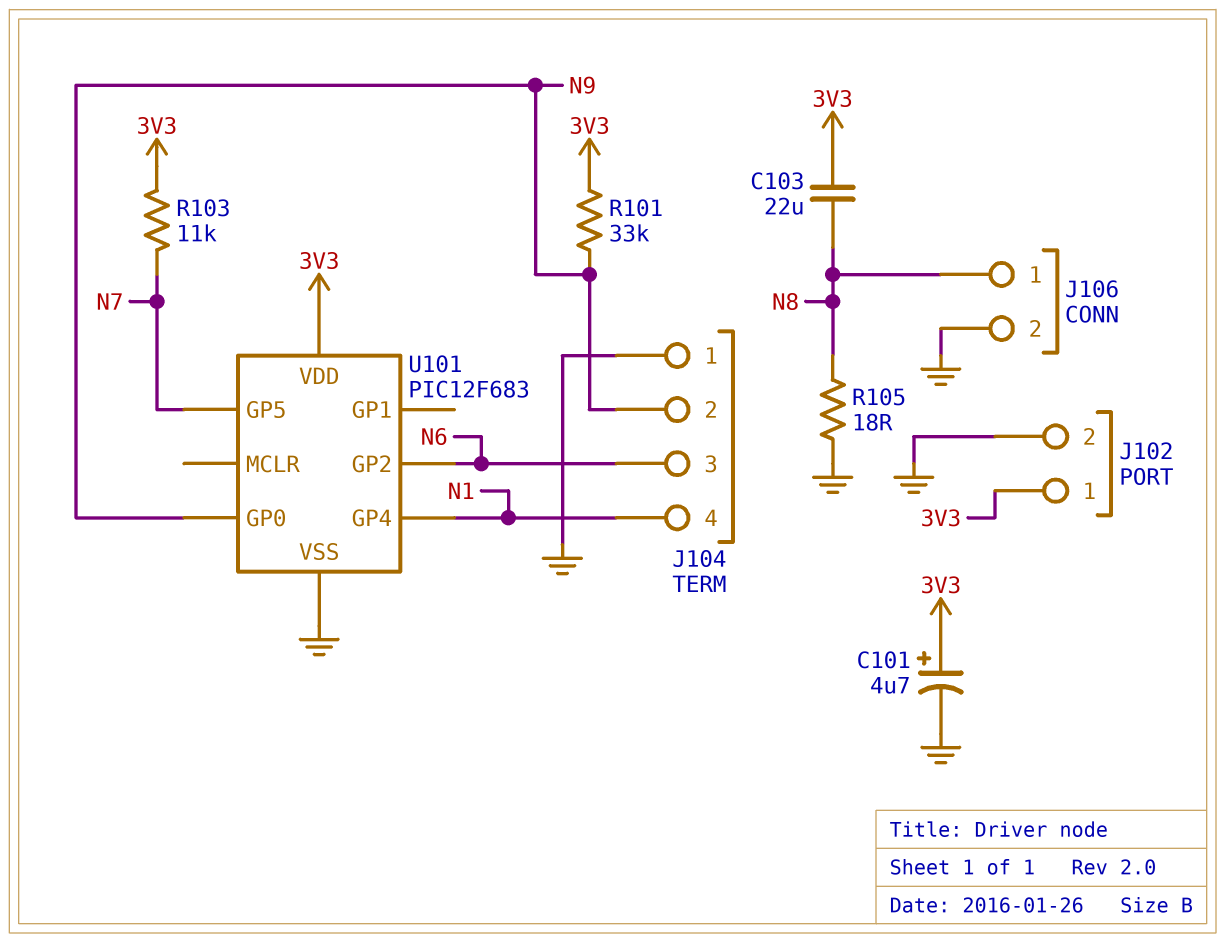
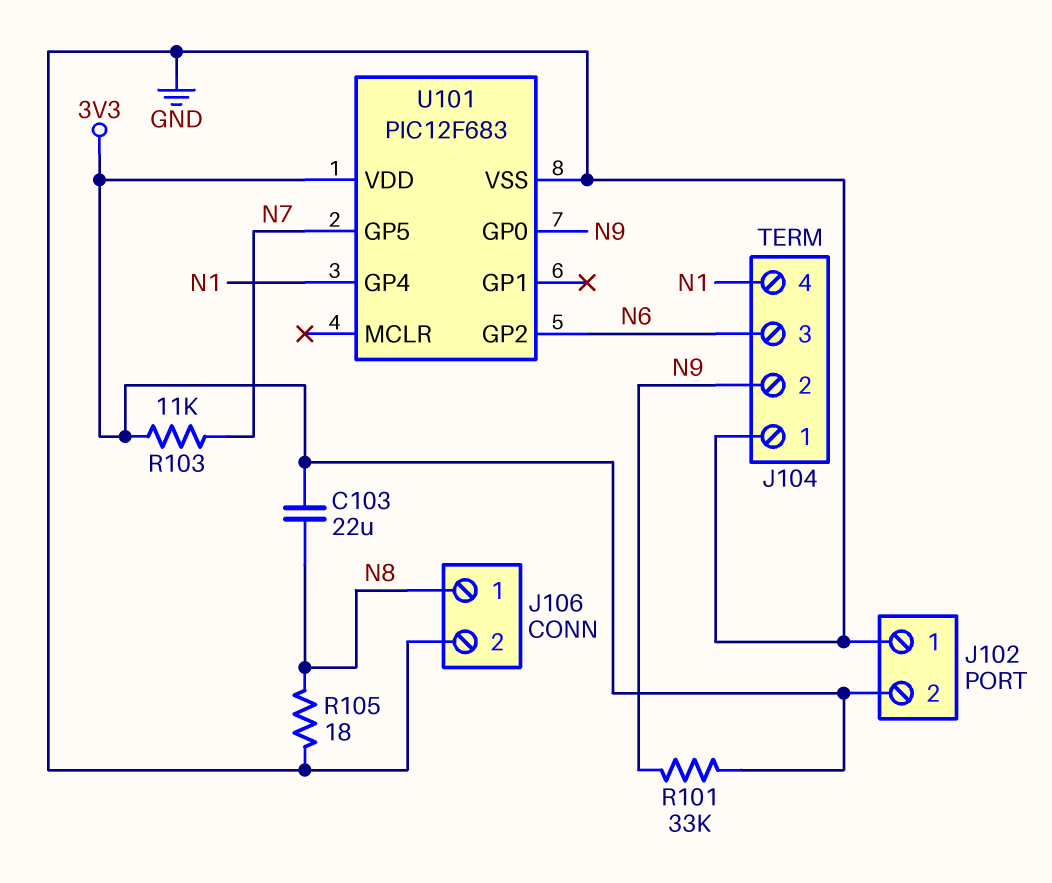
C101: 4.7uF (plus 3V3, minus GND) -> none
J102 pin 1: 3V3 -> GND
J102 pin 2: GND -> 3V3

